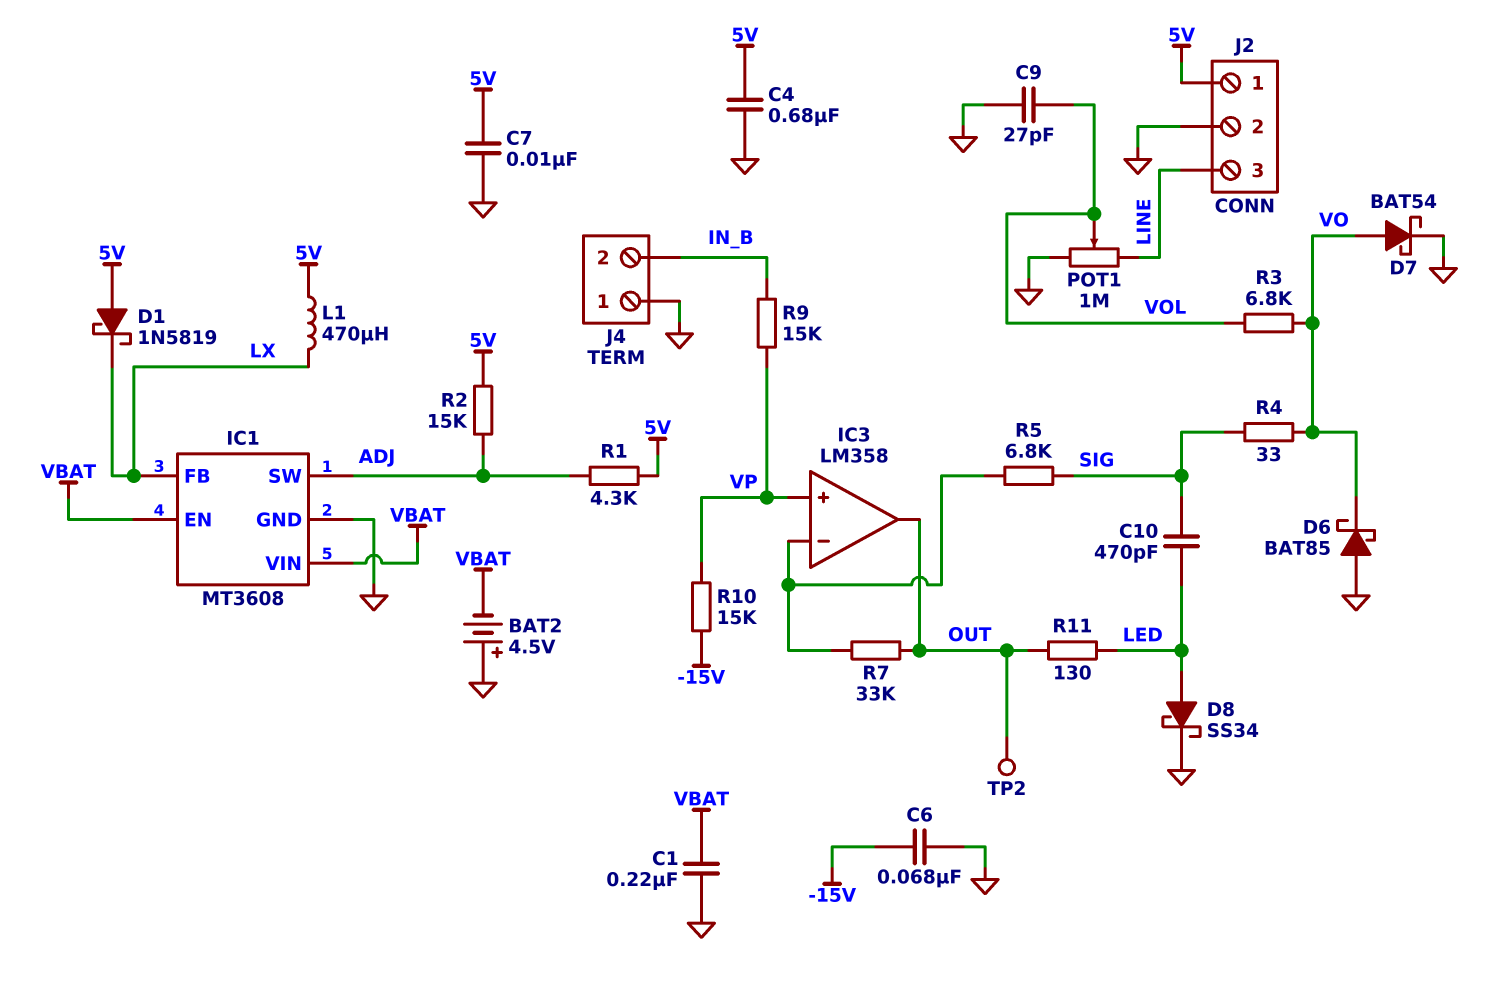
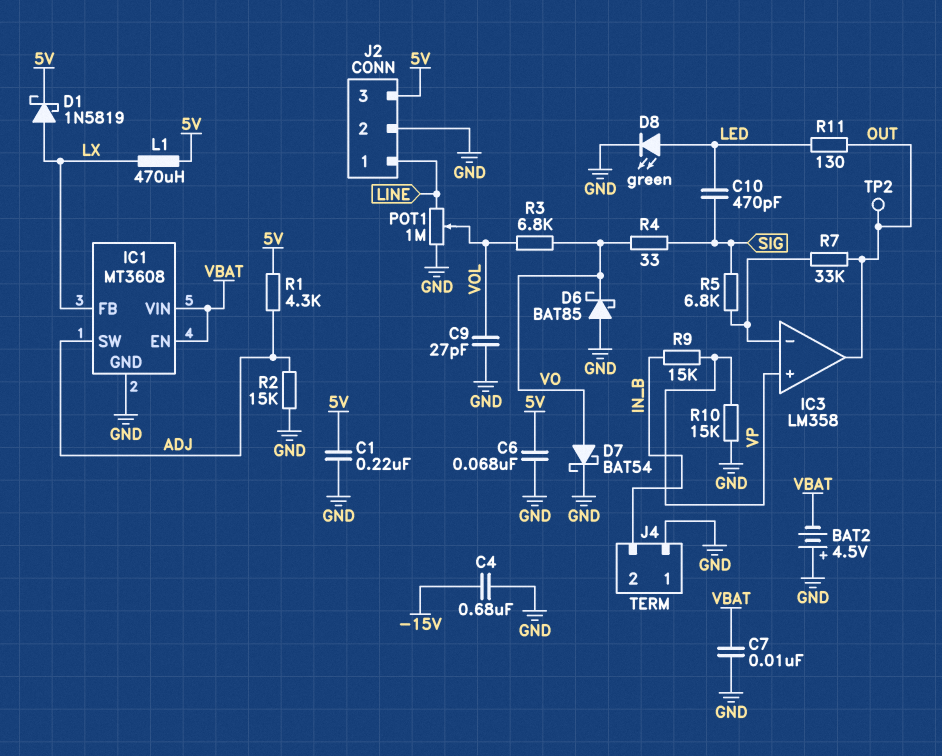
C1: 220nF (GND, VBAT) -> 220nF (5V, GND)
C4: 680nF (5V, GND) -> 680nF (-15V, GND)
C6: 68nF (-15V, GND) -> 68nF (5V, GND)
C7: 10nF (5V, GND) -> 10nF (GND, VBAT)
D1: schottky 1N5819 (A 5V, K LX) -> schottky 1N5819 (A LX, K 5V)
D8: schottky SS34 (A LED, K GND) -> LED green (A LED, K GND)
J2 pin 1: 5V -> LINE
J2 pin 3: LINE -> 5V
R2: 15k (5V, ADJ) -> 15k (ADJ, GND)
R10: 15k (-15V, VP) -> 15k (GND, VP)

